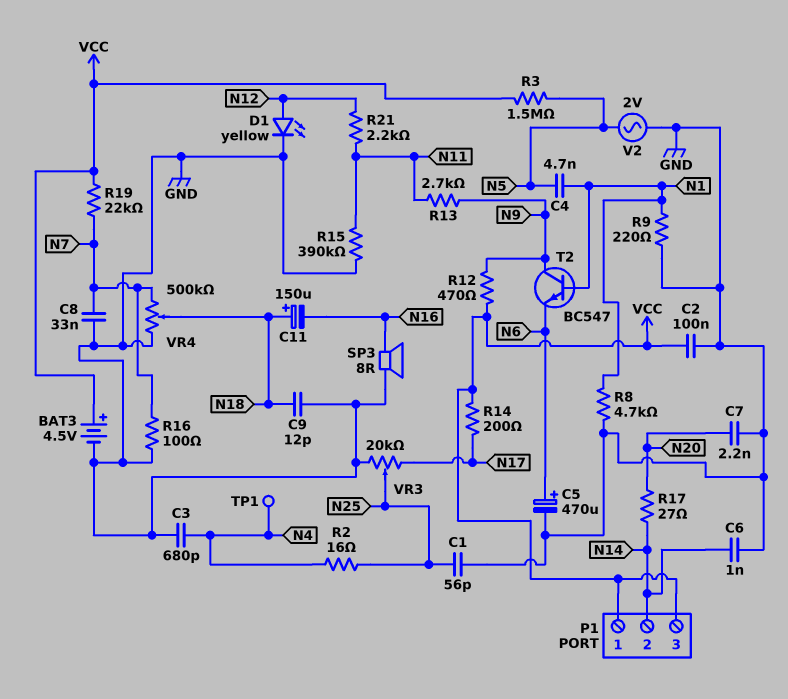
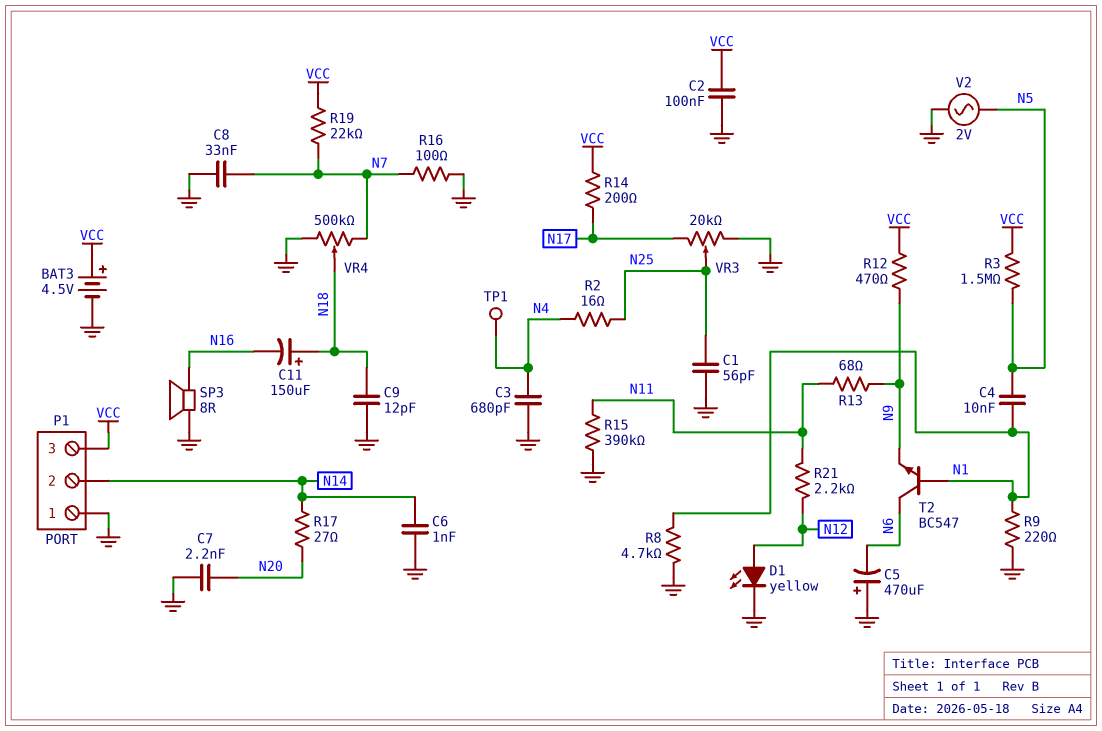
C4: 4.7nF (N1, N5) -> 10nF (N1, N5)
C5: 470uF (plus N6, minus GND) -> 470uF (plus GND, minus N6)
P1 pin 1: VCC -> GND
R13: 2.7k (N9, N11) -> 68 (N9, N11)
T2: NPN BC547 (B N1, C N9, E N6) -> NPN BC547 (B N1, C N6, E N9)

